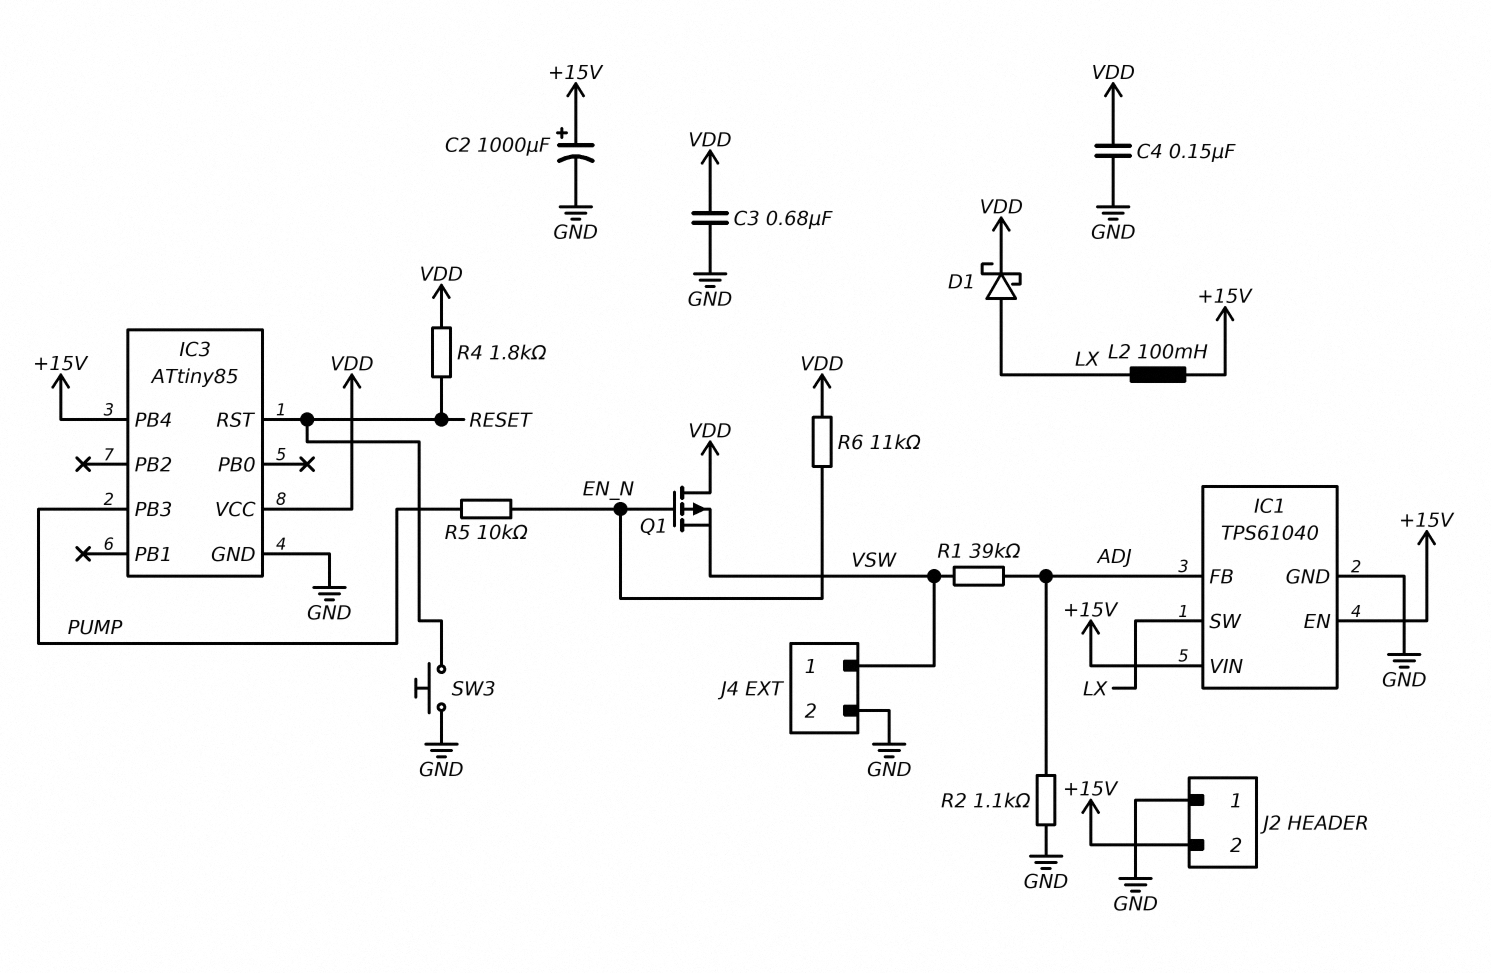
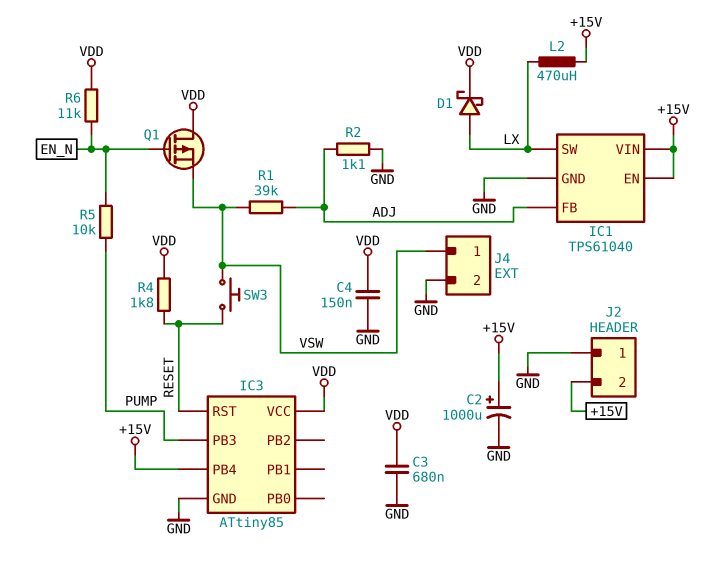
L2: 100mH (+15V, LX) -> 470uH (+15V, LX)
SW3: button (GND, RESET) -> button (RESET, VSW)

